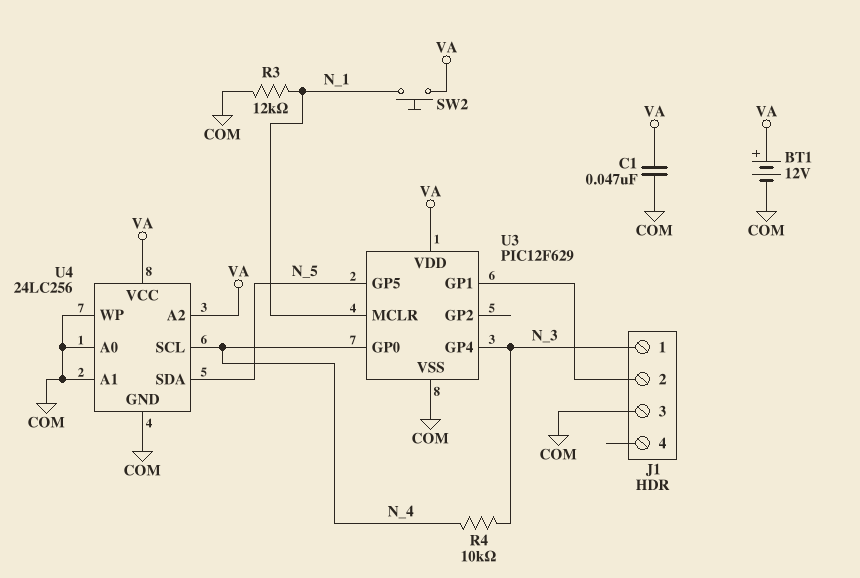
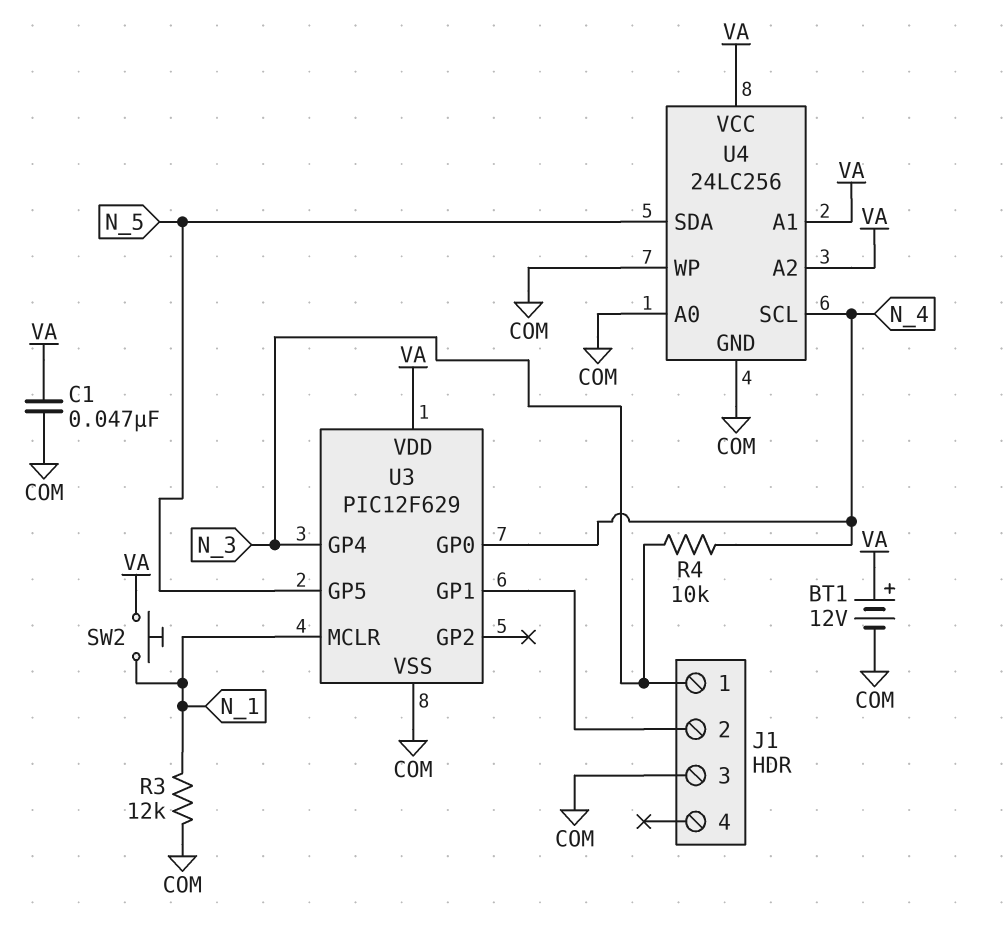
U4 pin A1: COM -> VA

